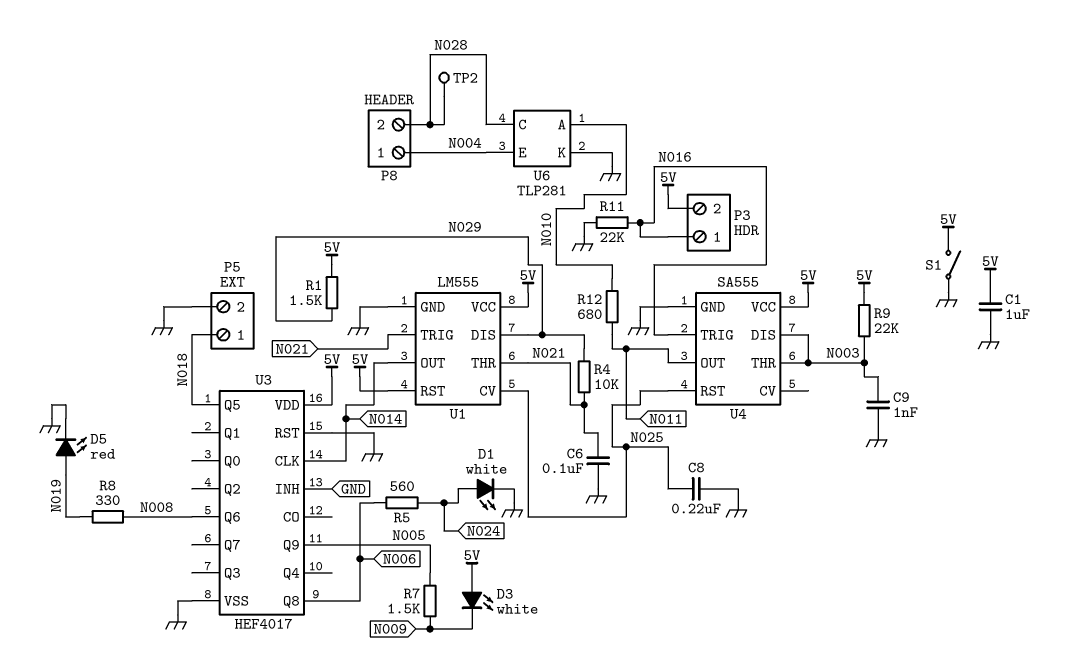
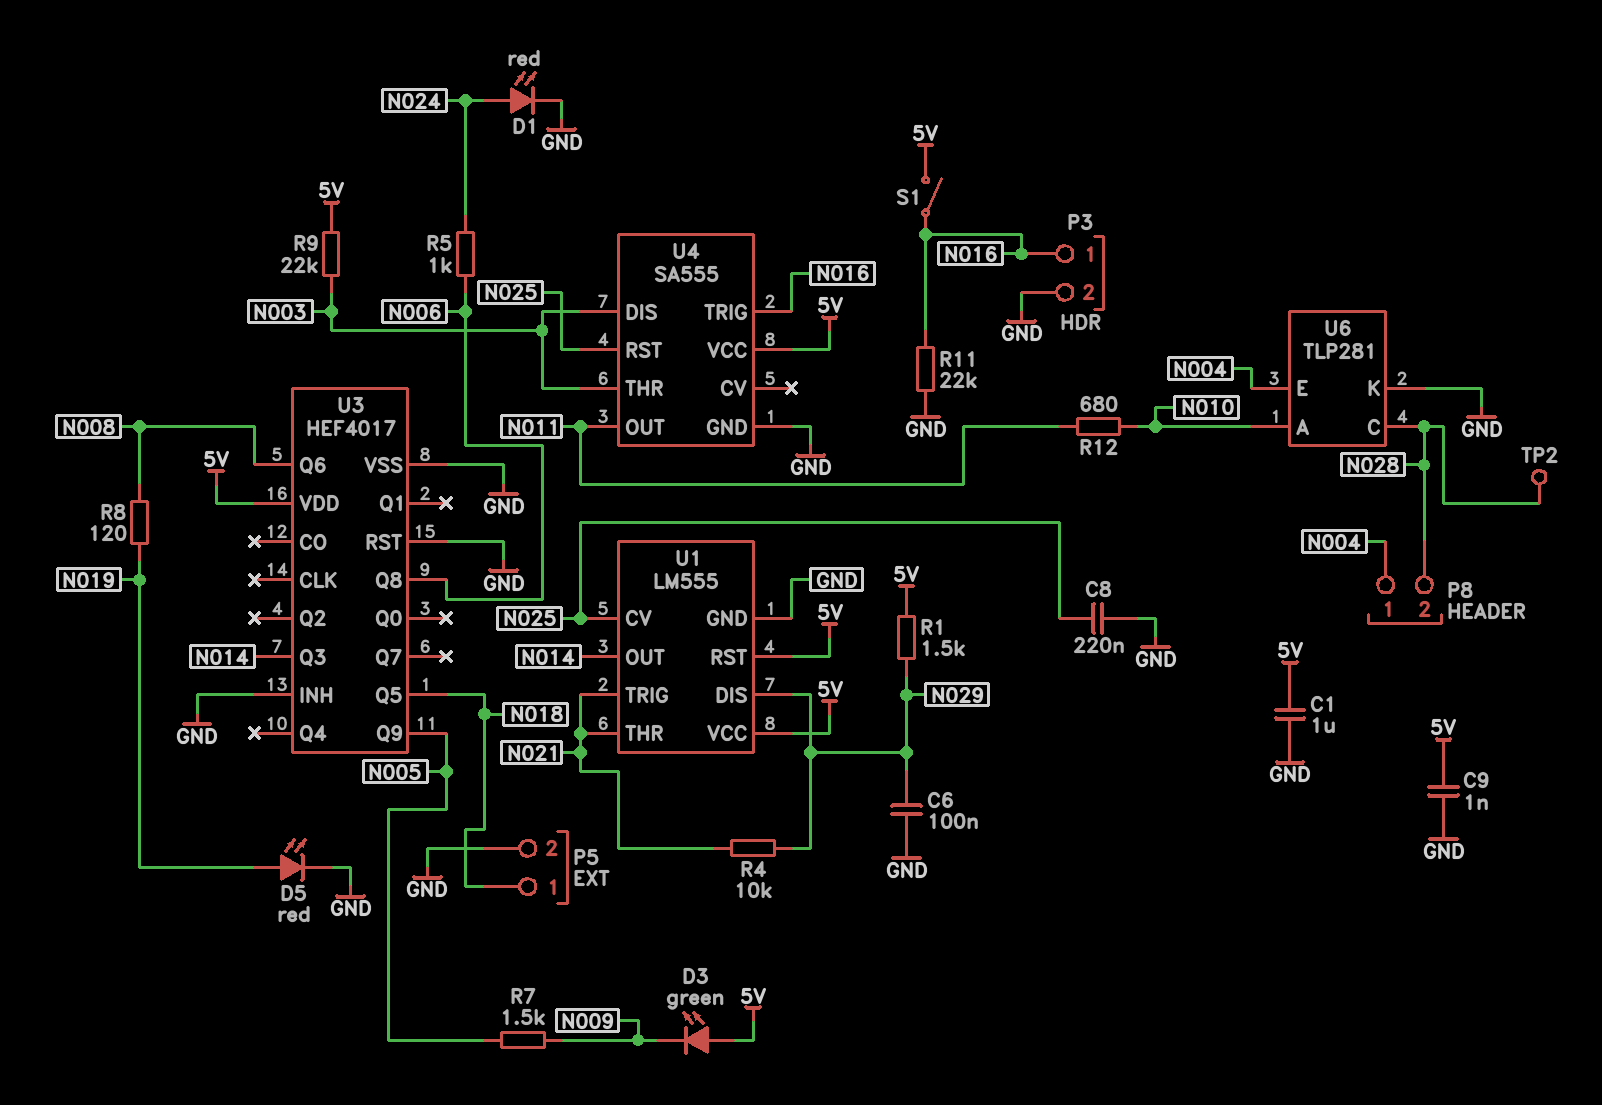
C6: 100nF (GND, N021) -> 100nF (GND, N029)
C9: 1nF (GND, N003) -> 1nF (5V, GND)
D1: LED white (A N024, K GND) -> LED red (A N024, K GND)
D3: LED white (A 5V, K N009) -> LED green (A 5V, K N009)
P3 pin 2: 5V -> GND
R5: 560 (N006, N024) -> 1k (N006, N024)
R8: 330 (N008, N019) -> 120 (N008, N019)
S1: switch (5V, GND) -> switch (5V, N016)
U3 pin CLK: N014 -> none
U3 pin Q3: none -> N014

